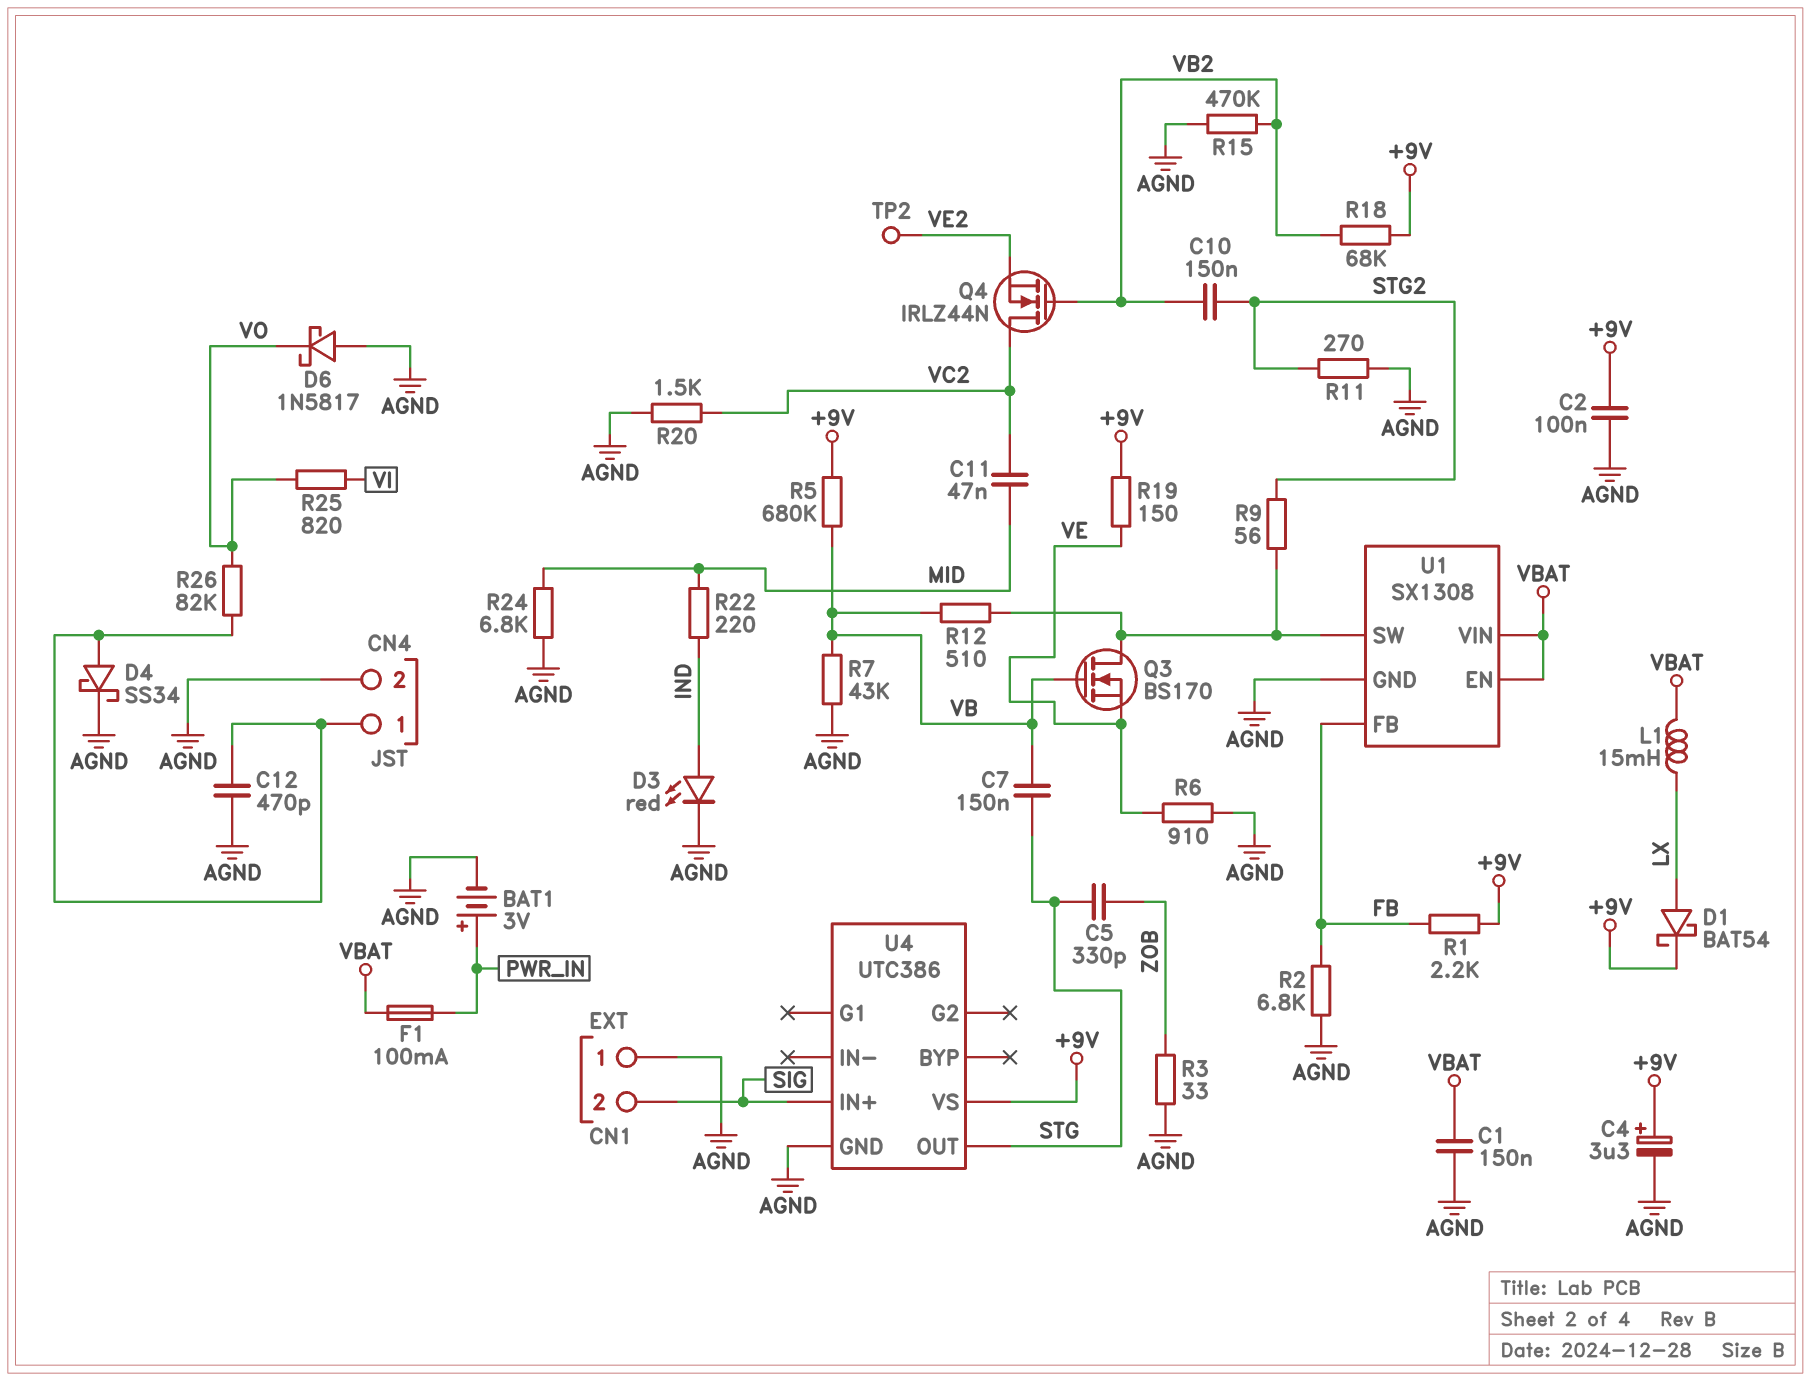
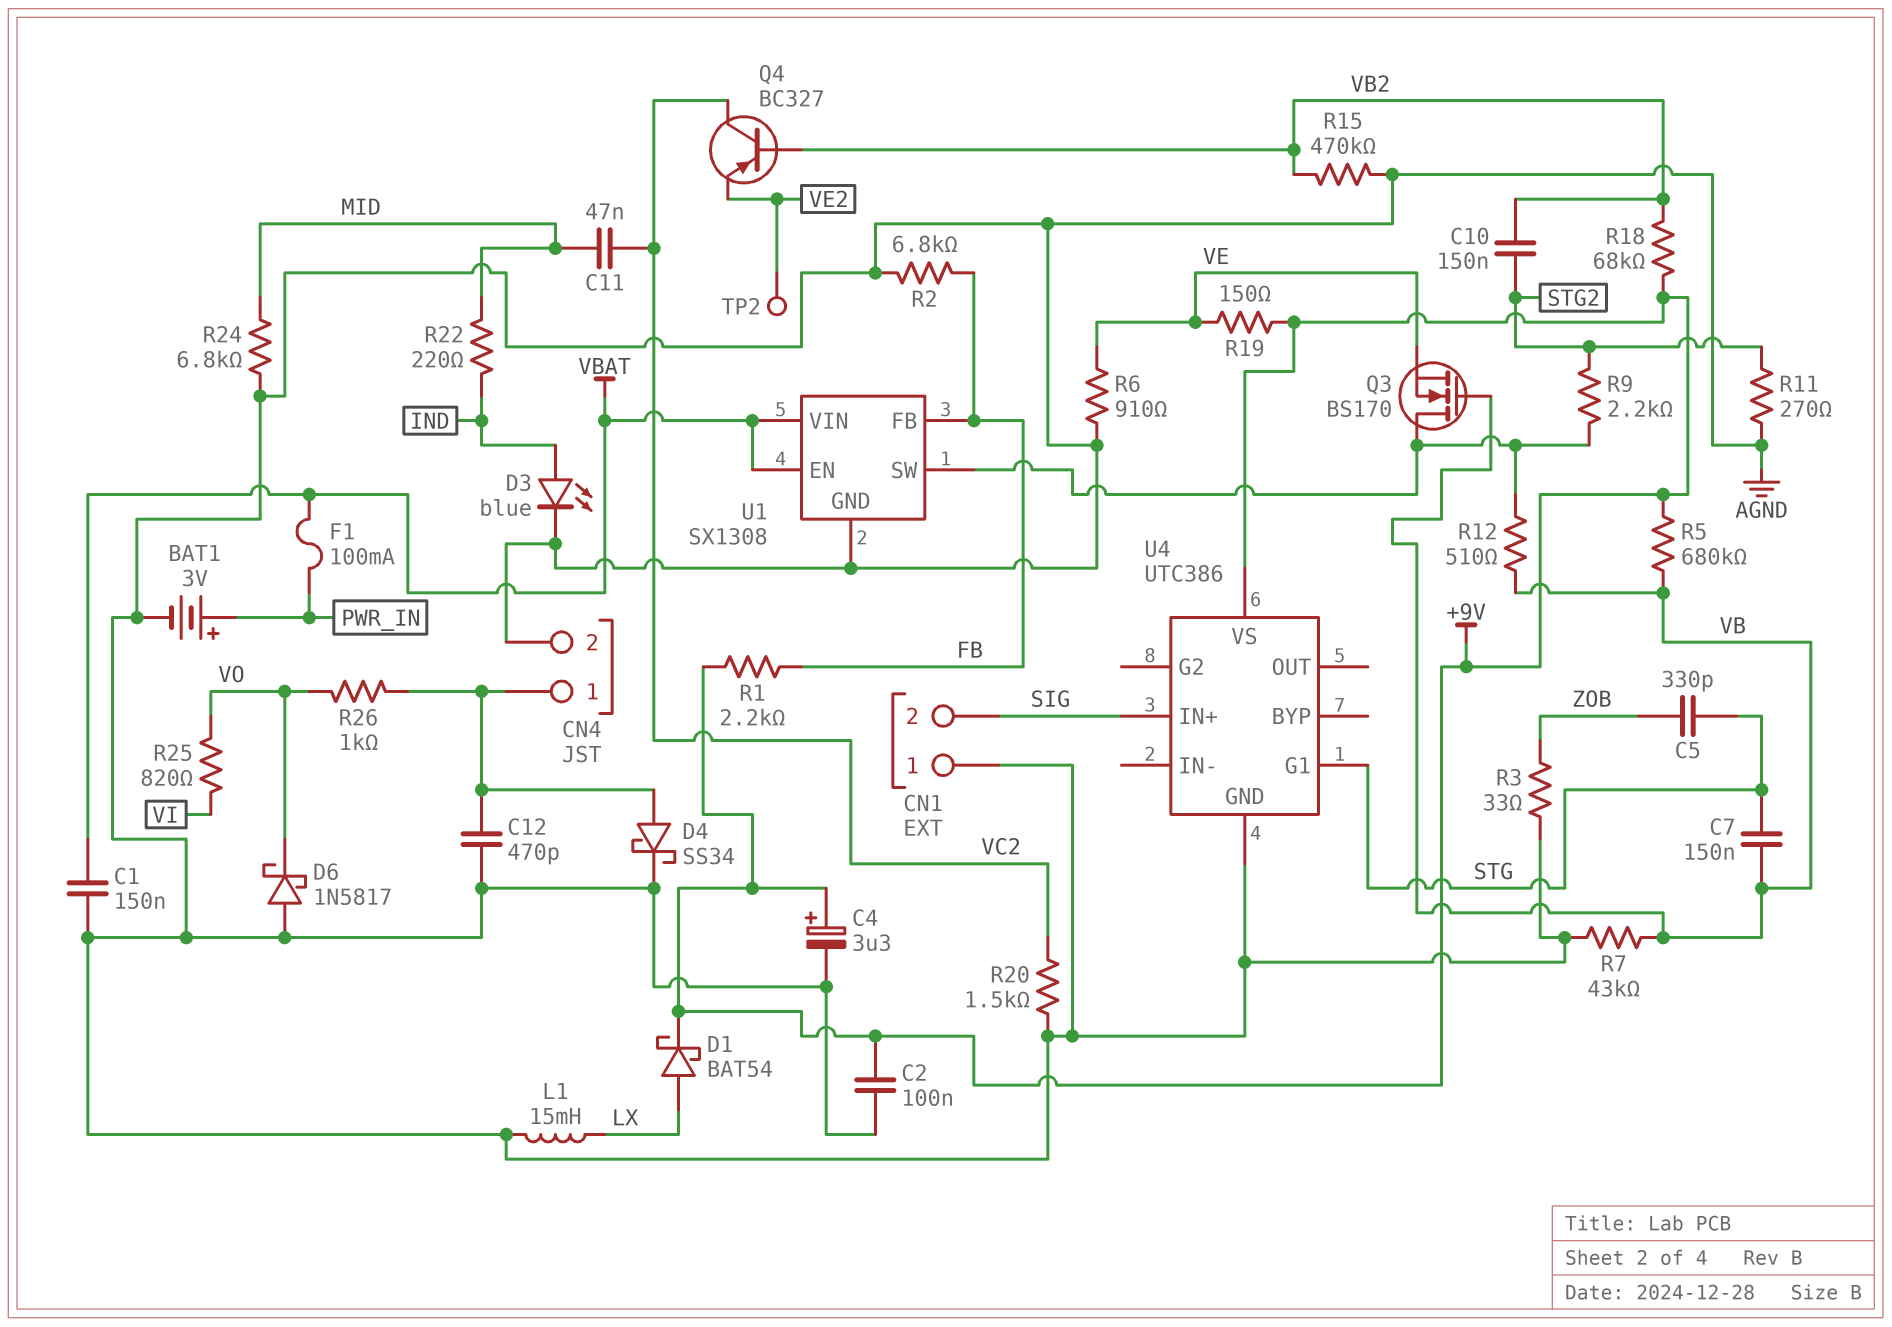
D3: LED red (A IND, K AGND) -> LED blue (A IND, K AGND)
L1: 15mH (LX, VBAT) -> 15mH (AGND, LX)
Q4: NMOS IRLZ44N (G VB2, D VC2, S VE2) -> PNP BC327 (B VB2, C VC2, E VE2)
R9: 56 (STG2, U1/SW) -> 2.2k (STG2, U1/SW)
R26: 82k (CN4/1, VO) -> 1k (CN4/1, VO)
U4 pin G1: none -> STG
U4 pin OUT: STG -> none

